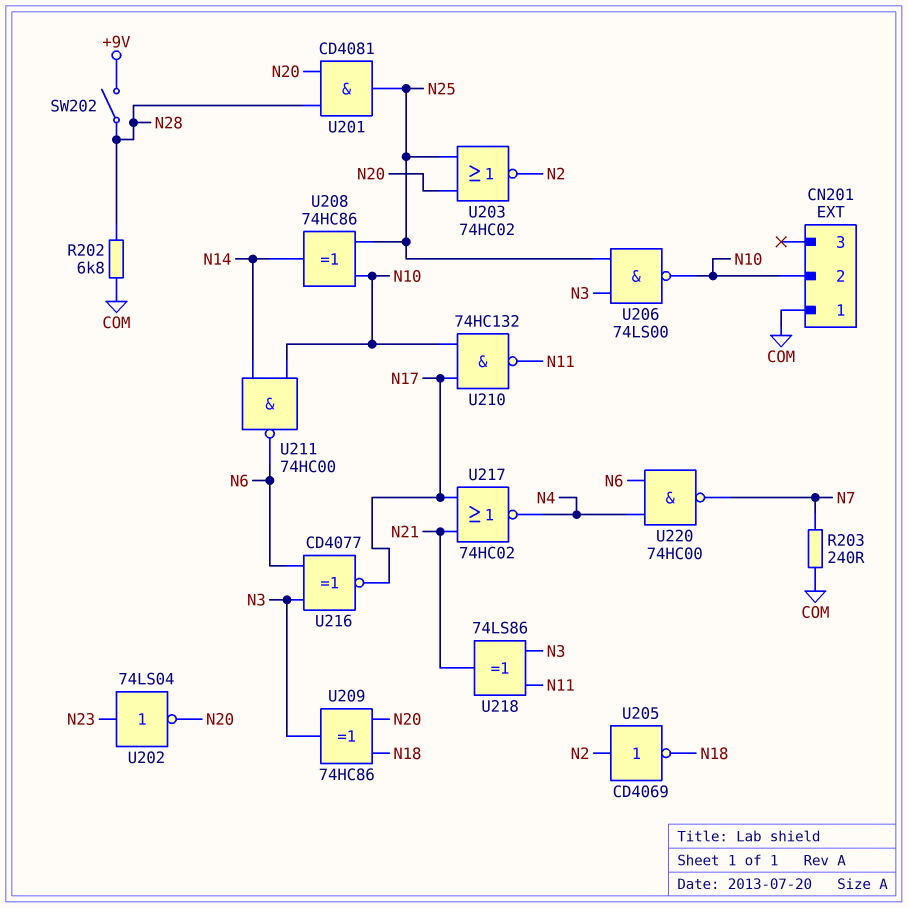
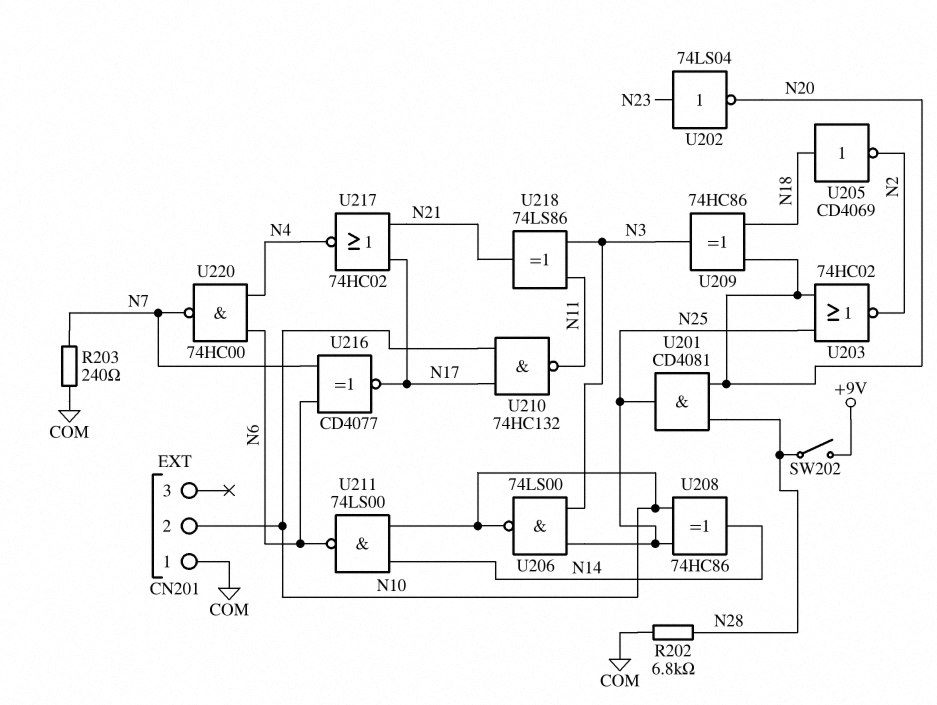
U205: NOT CD4069 (in N2, out N18) -> NOT CD4069 (in N18, out N2)
U211: NAND 74HC00 (in N10, in N14, out N6) -> NAND 74LS00 (in N10, in N14, out N6)
U216: XNOR CD4077 (in N3, in N6, out N17) -> XNOR CD4077 (in N6, in N7, out N17)

